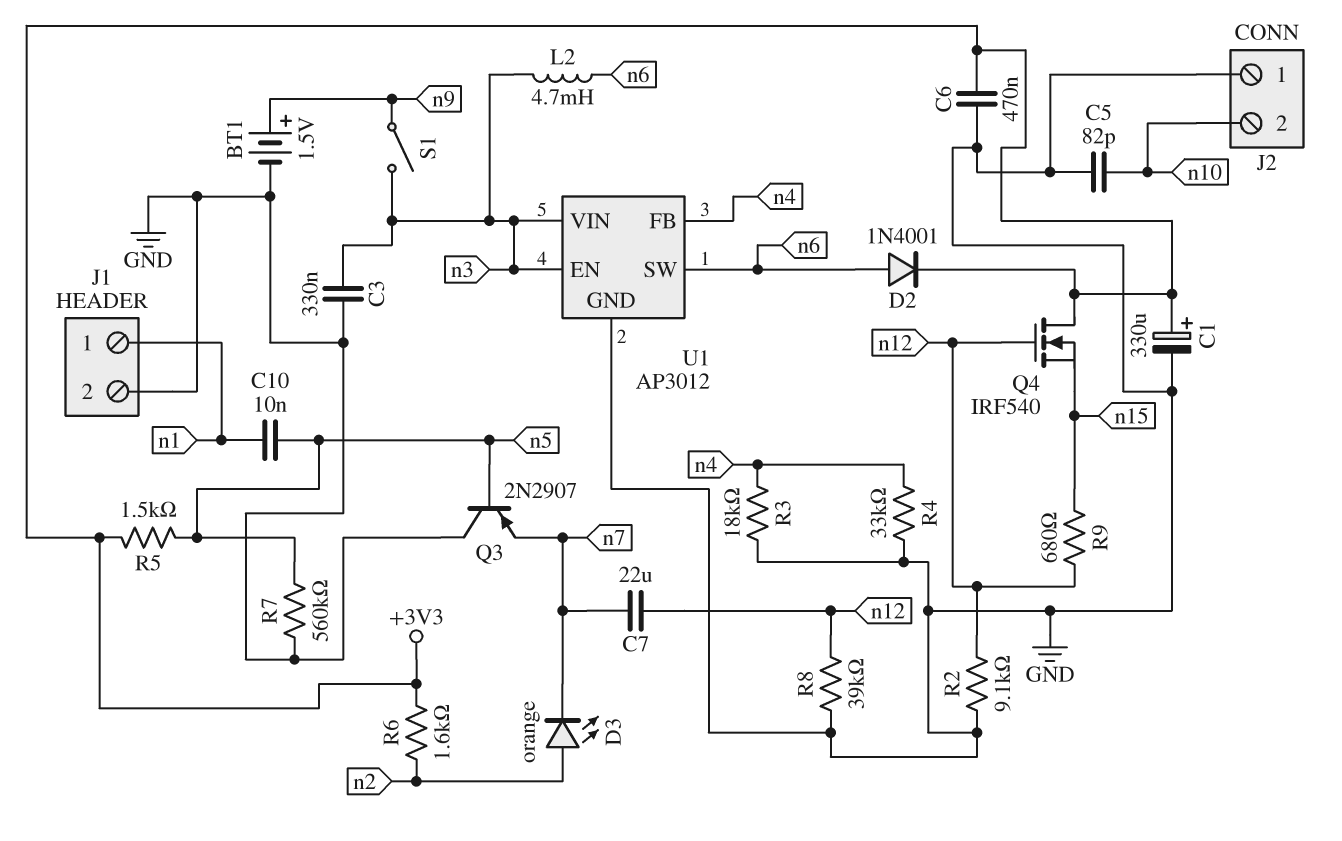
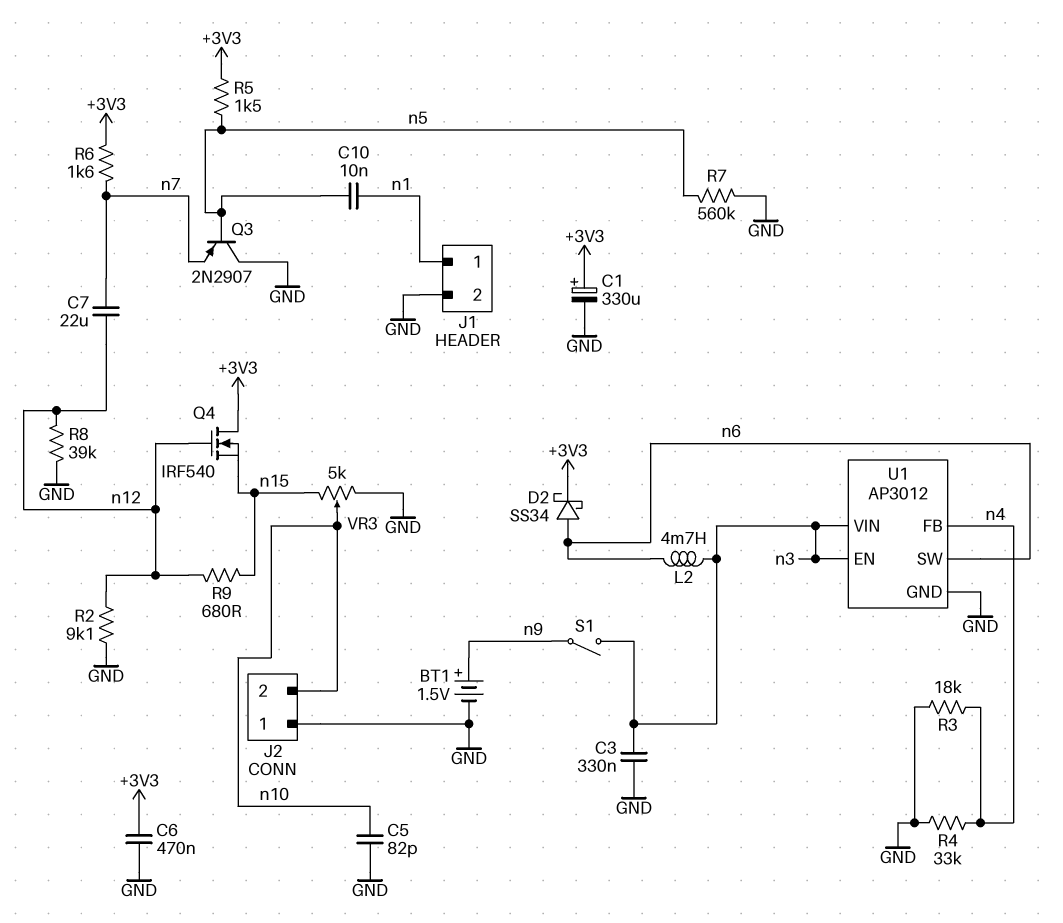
D2: diode 1N4001 (A n6, K +3V3) -> schottky SS34 (A n6, K +3V3)
D3: LED orange (A n2, K n7) -> none
R6: 1.6k (+3V3, n2) -> 1.6k (+3V3, n7)
VR3: none -> 5k (GND, n15, wiper n10)

